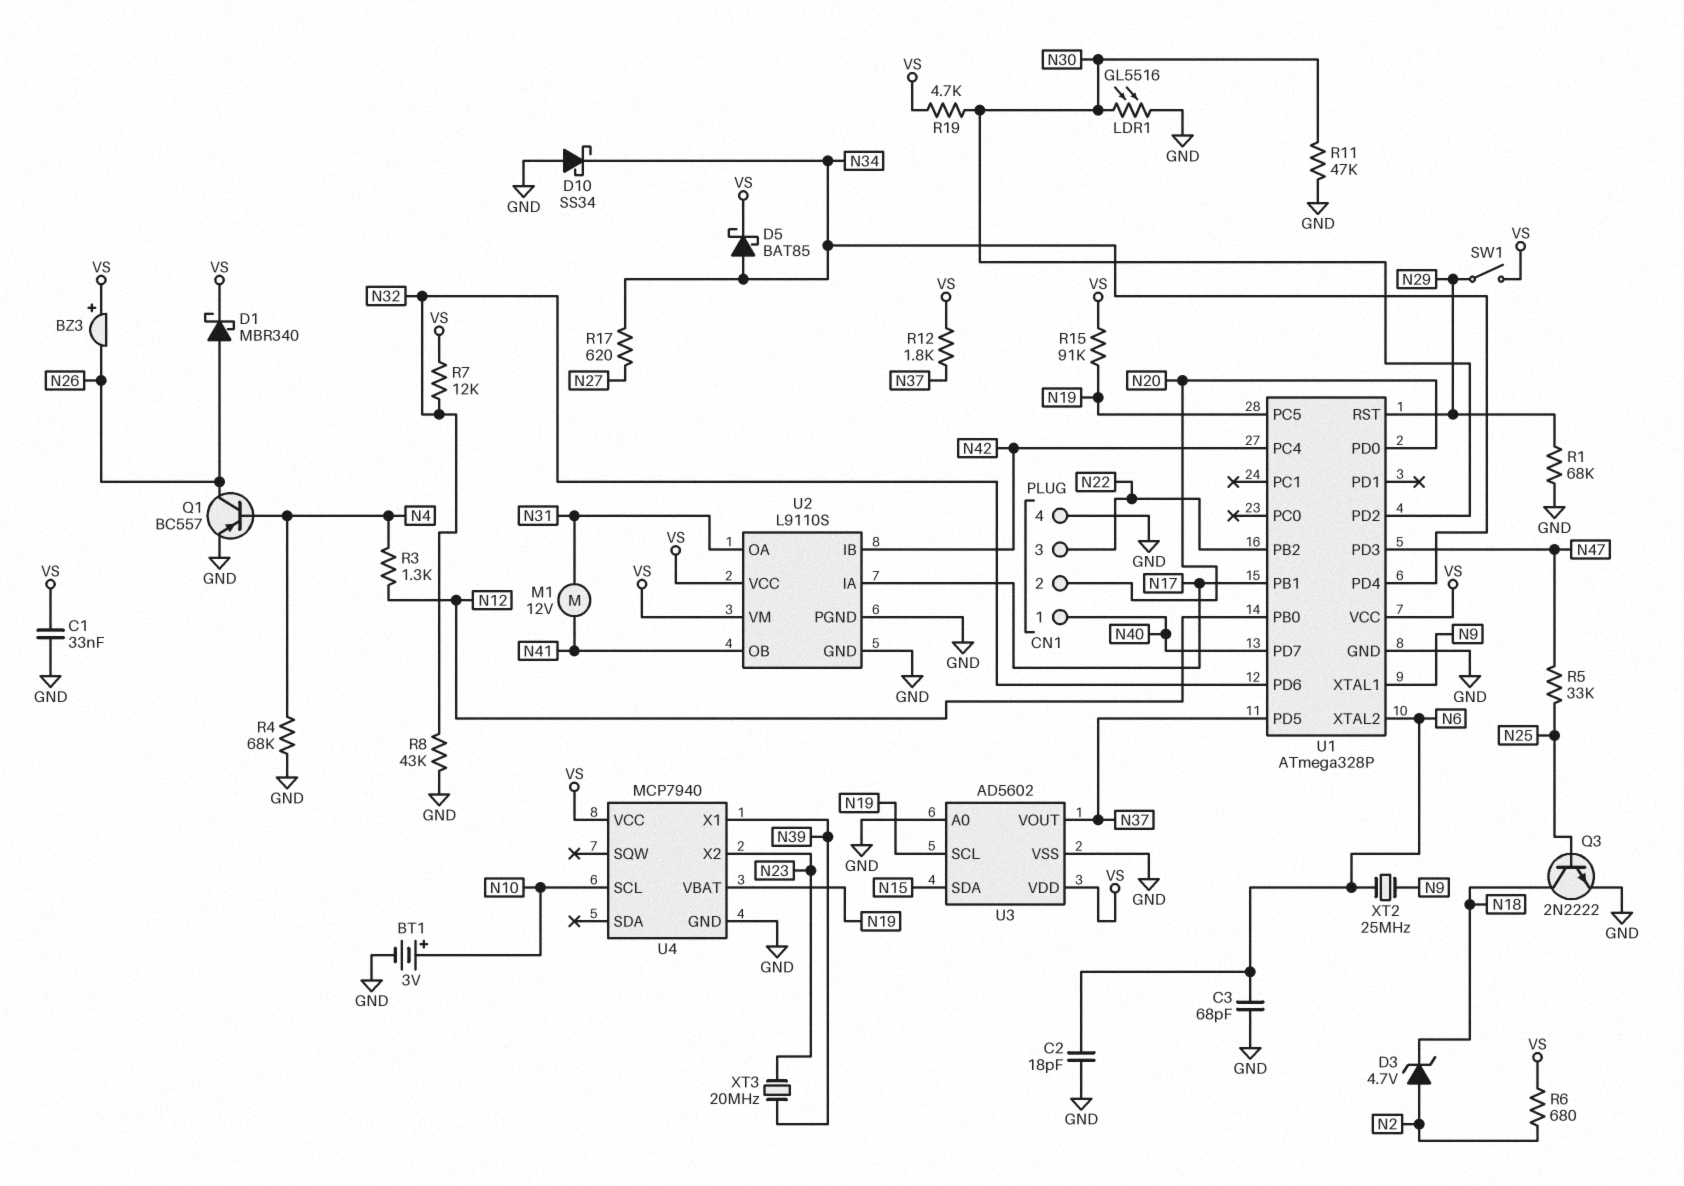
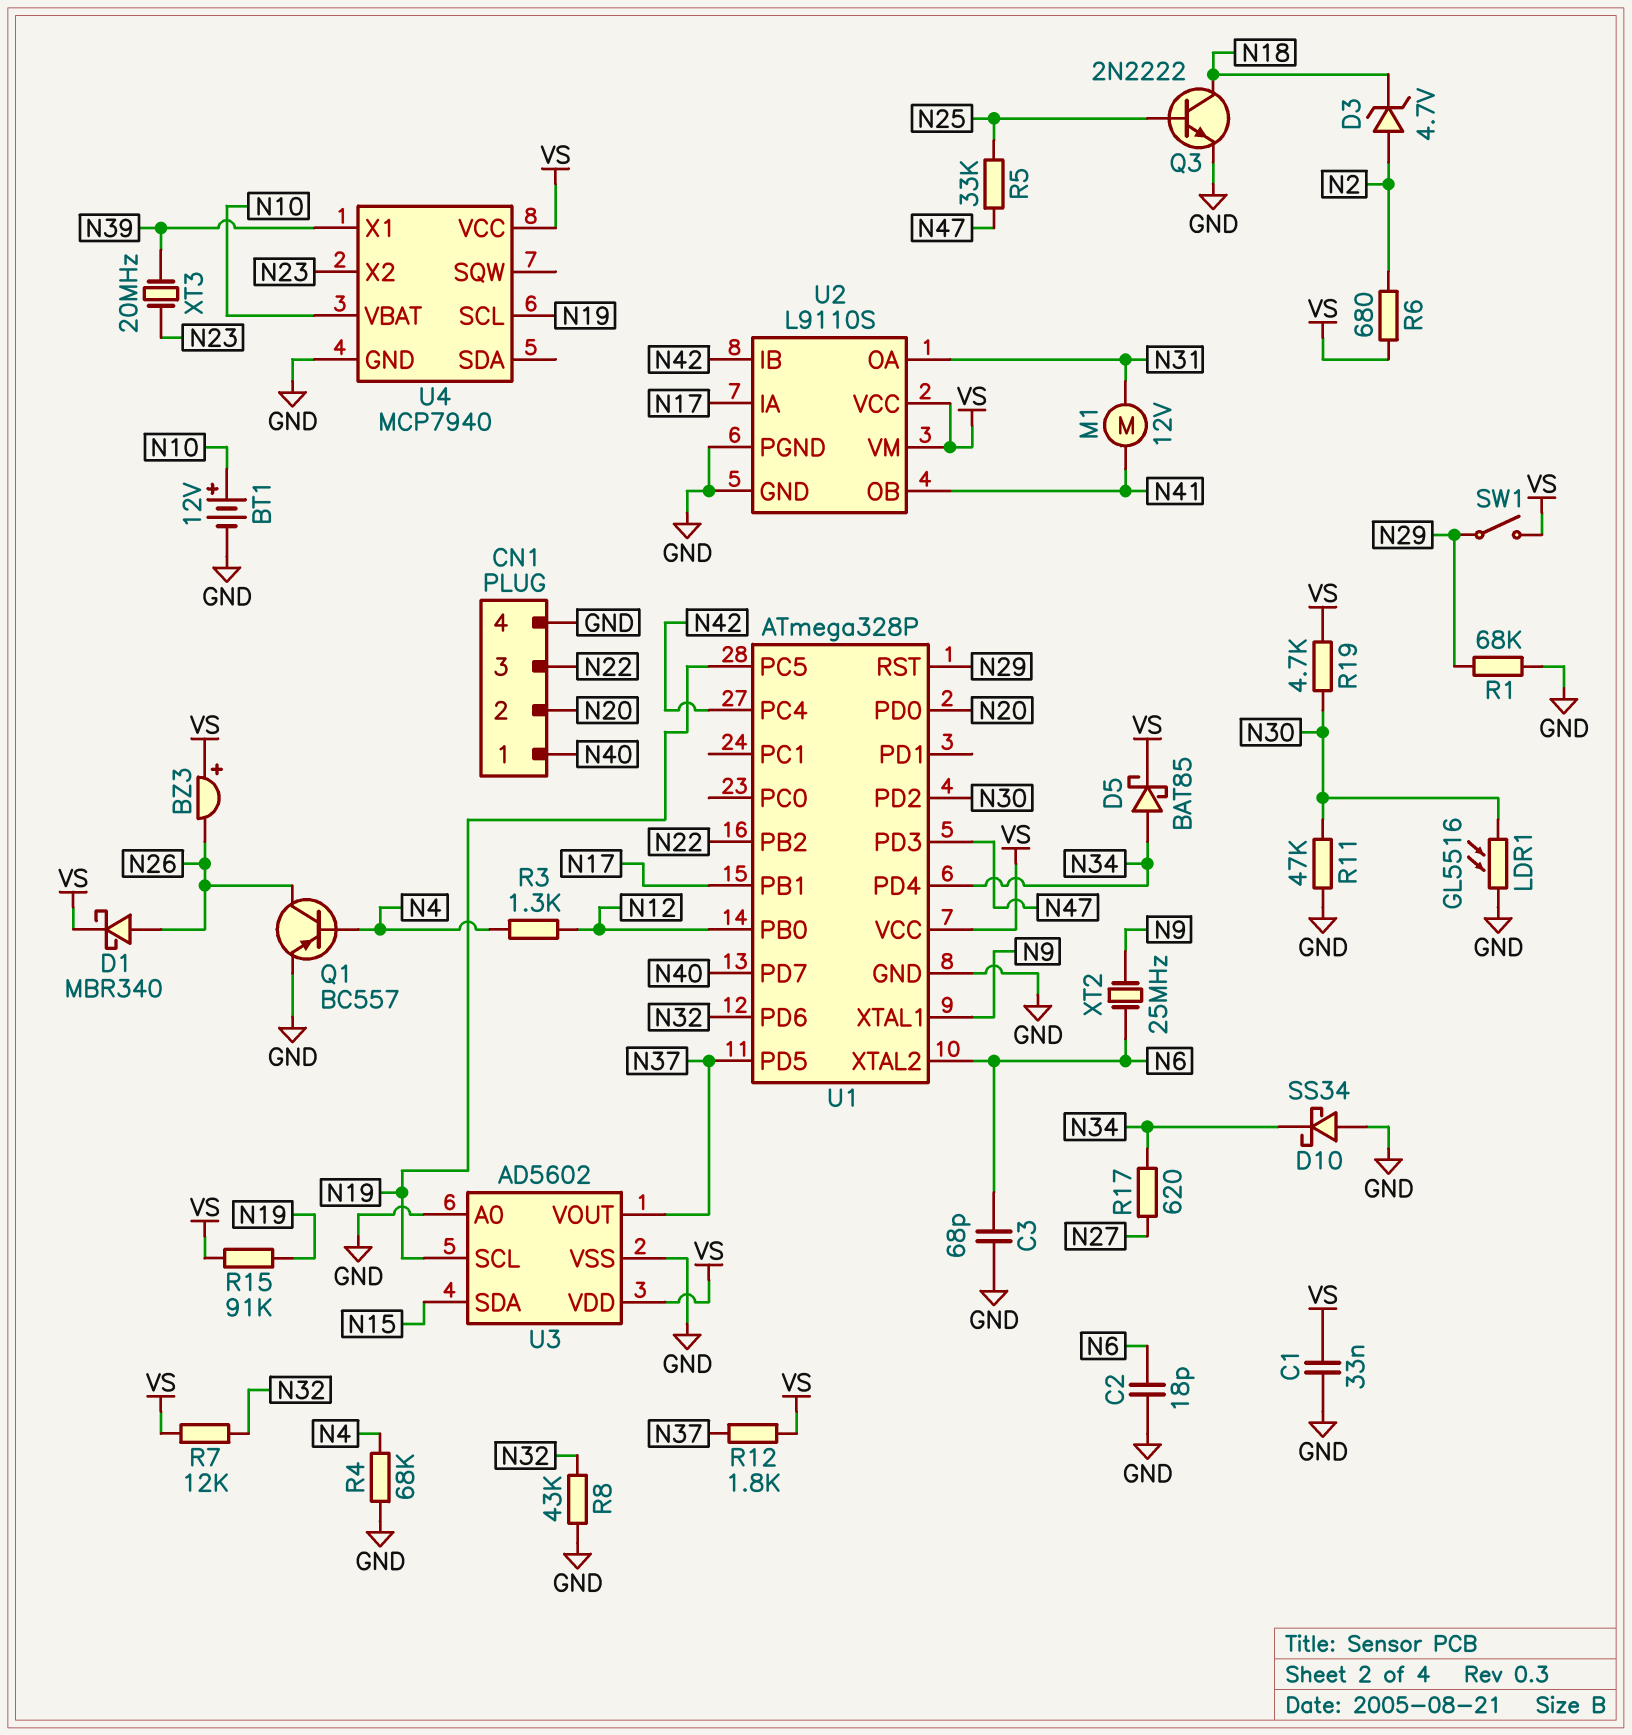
BT1: 3V (plus N10, minus GND) -> 12V (plus N10, minus GND)
U4 pin SCL: N10 -> N19
U4 pin VBAT: N19 -> N10

